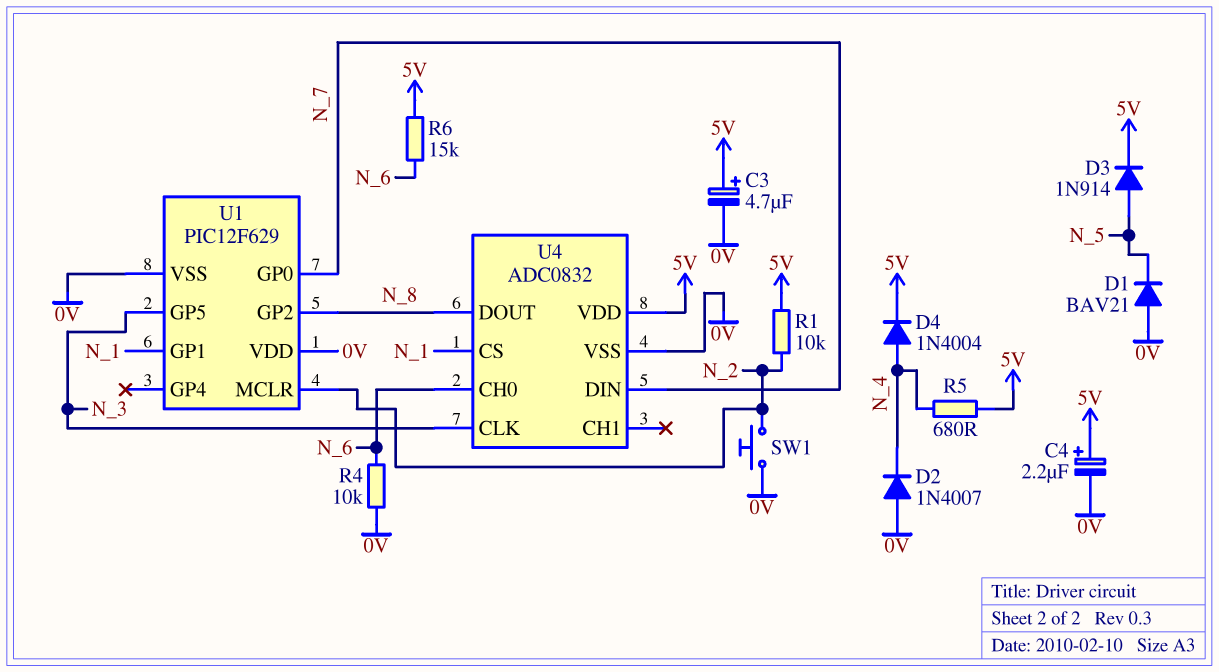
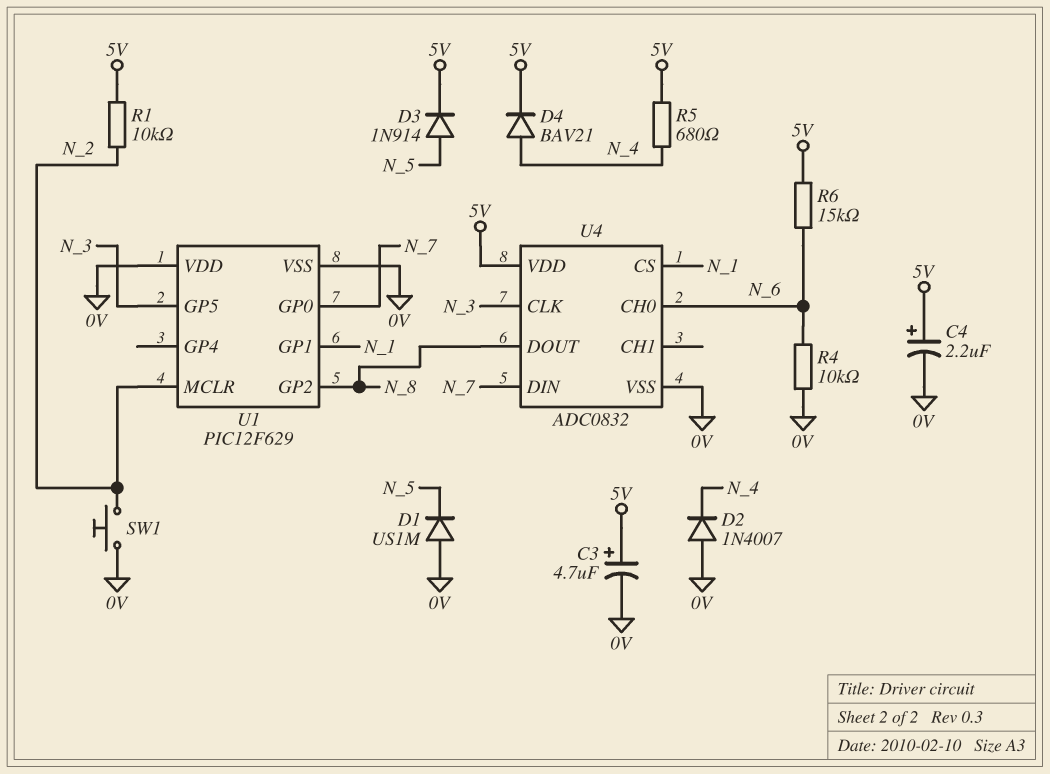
D1: diode BAV21 (A 0V, K N_5) -> diode US1M (A 0V, K N_5)
D4: diode 1N4004 (A N_4, K 5V) -> diode BAV21 (A N_4, K 5V)

